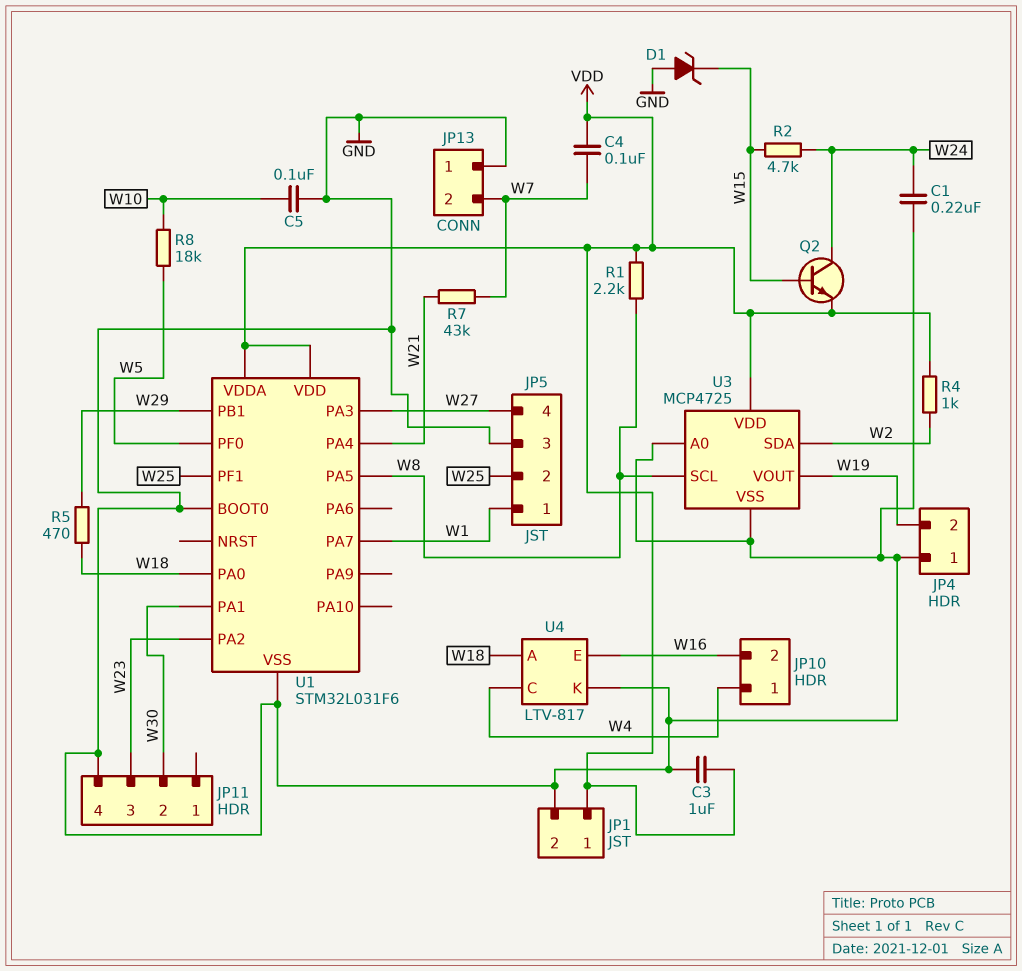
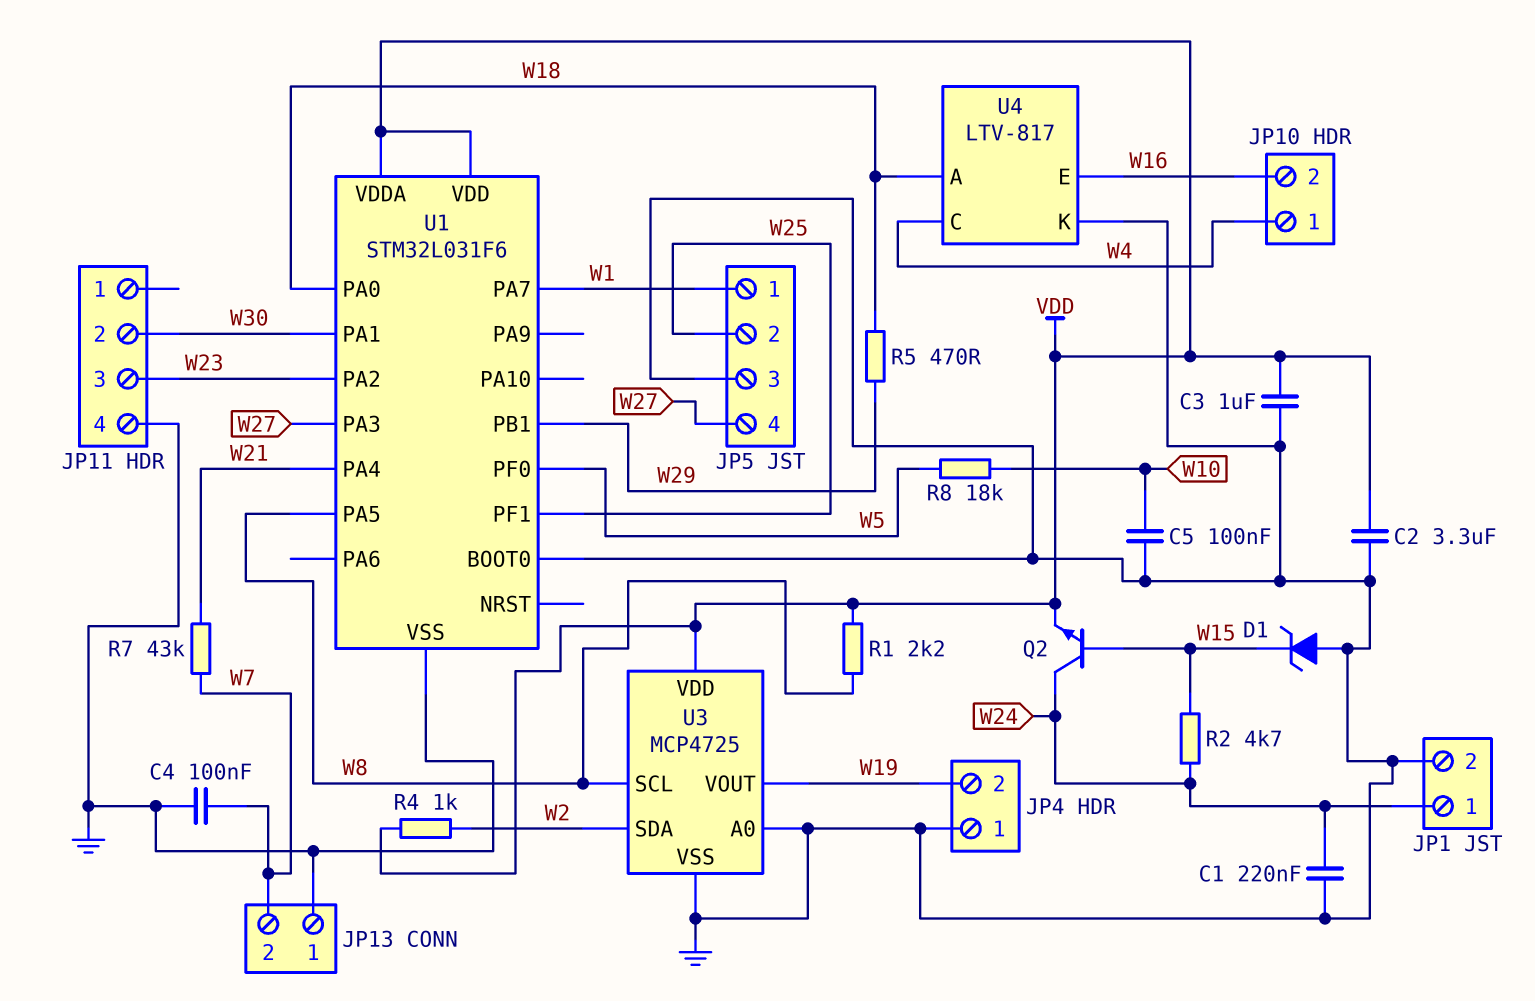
C2: none -> 3.3uF (GND, VDD)
C4: 100nF (VDD, W7) -> 100nF (GND, W7)
JP1 pin 1: VDD -> W24

